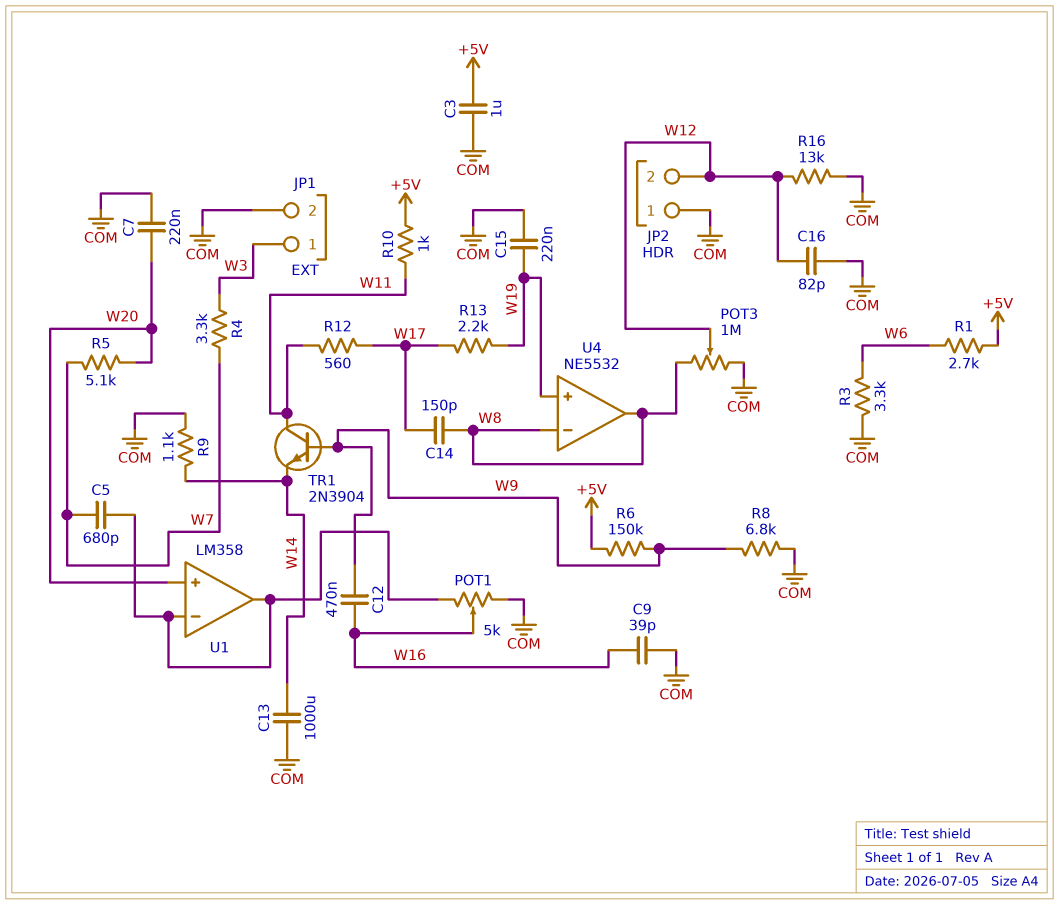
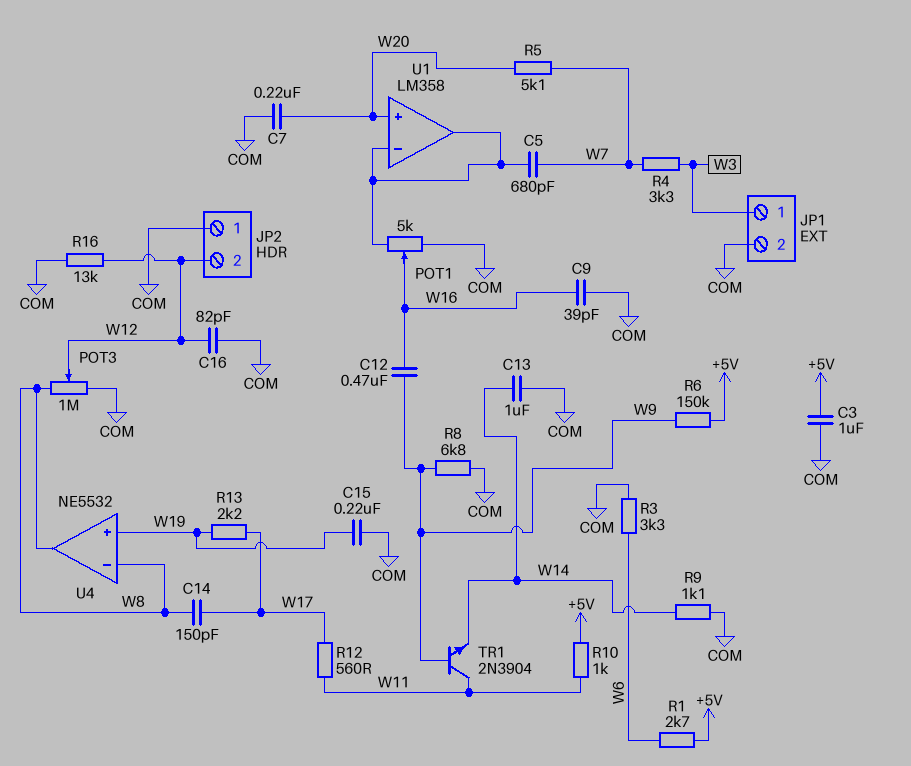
C13: 1000uF (COM, W14) -> 1uF (COM, W14)

